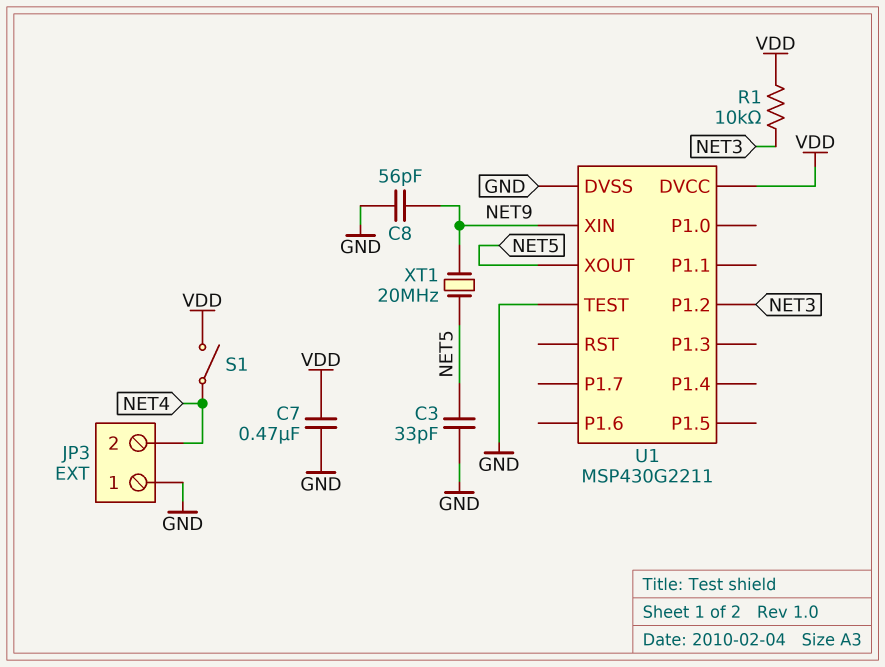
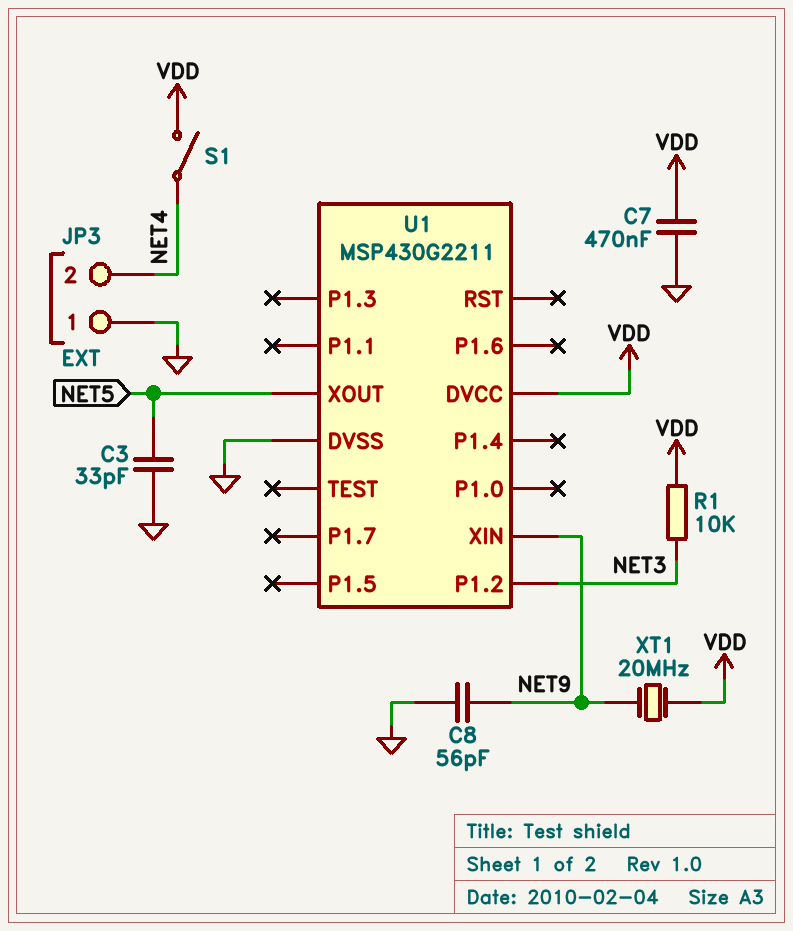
U1 pin TEST: GND -> none
XT1: 20MHz (NET5, NET9) -> 20MHz (NET9, VDD)

